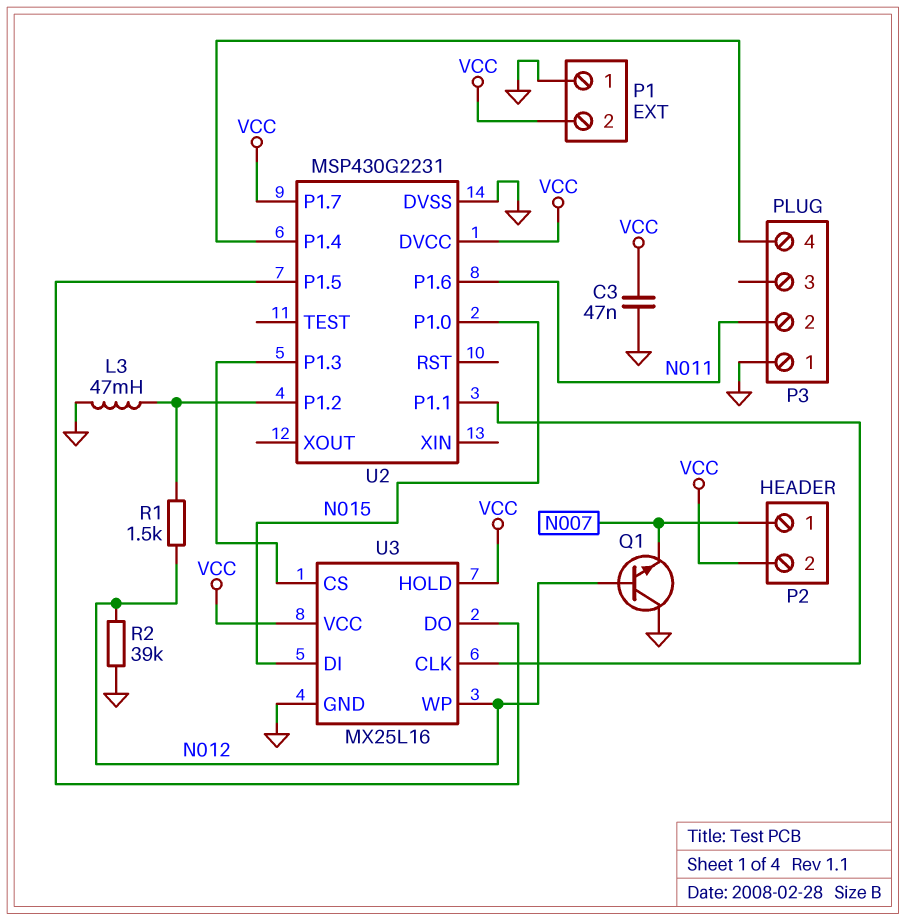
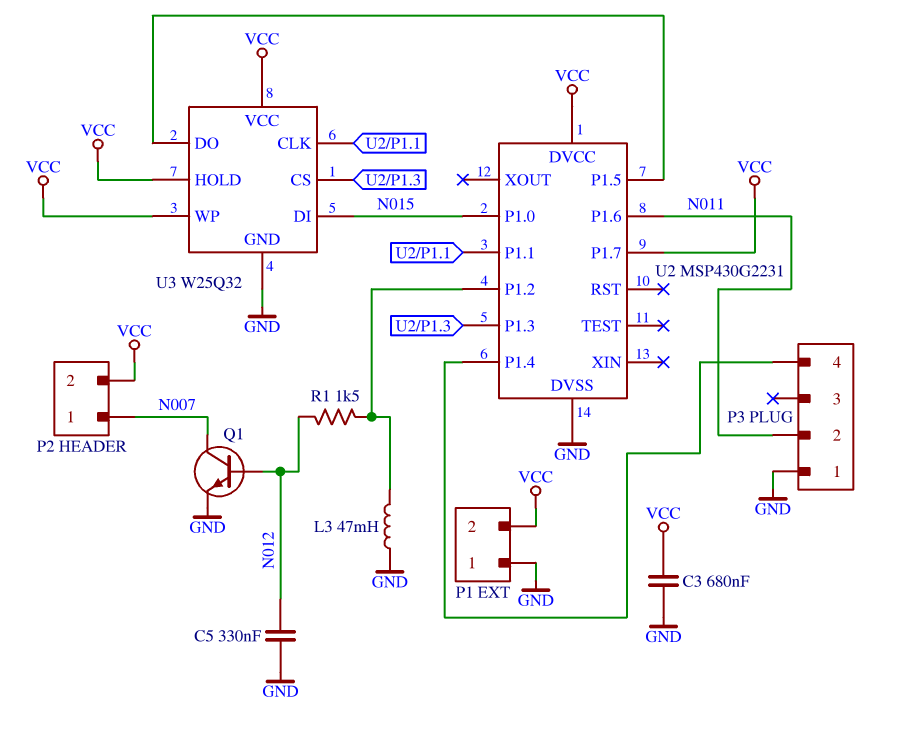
C3: 47nF (GND, VCC) -> 680nF (GND, VCC)
C5: none -> 330nF (GND, N012)
Q1: NPN (B N012, C GND, E N007) -> NPN (B N012, C N007, E GND)
R2: 39k (GND, N012) -> none
U3: MX25L16 -> W25Q32
U3 pin WP: N012 -> VCC

